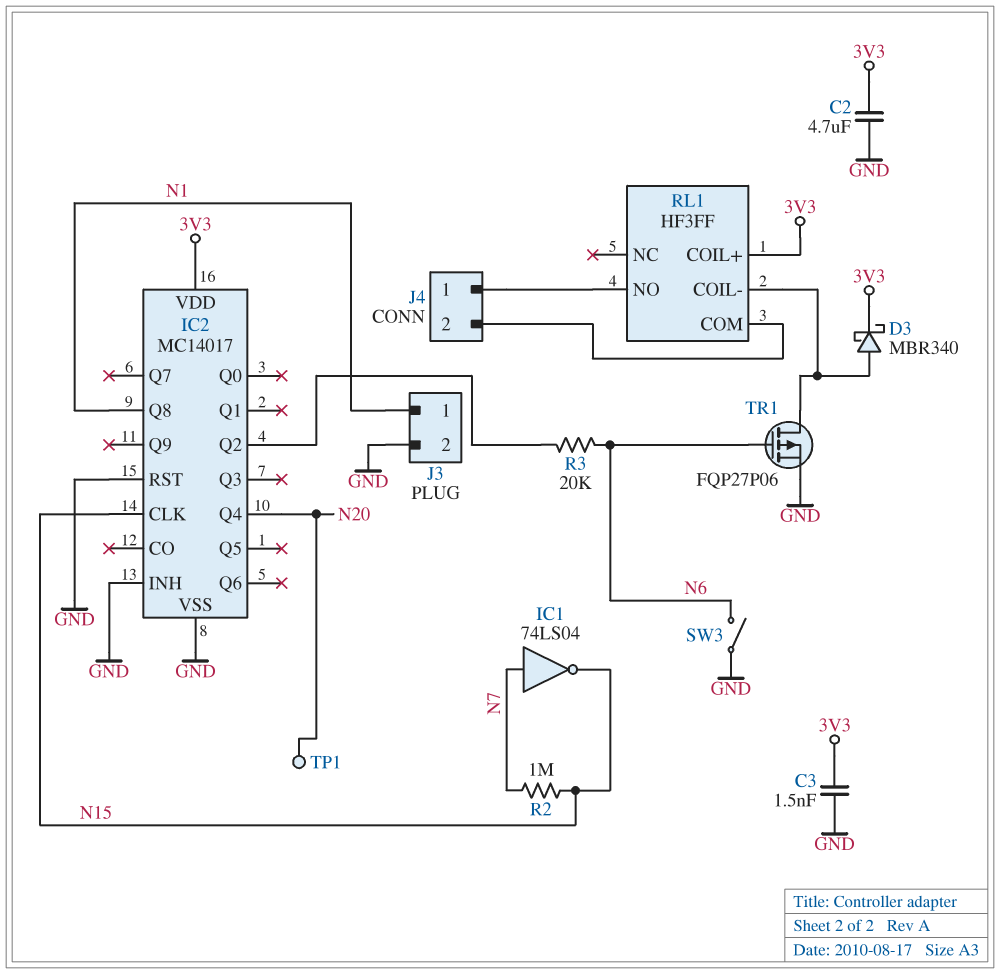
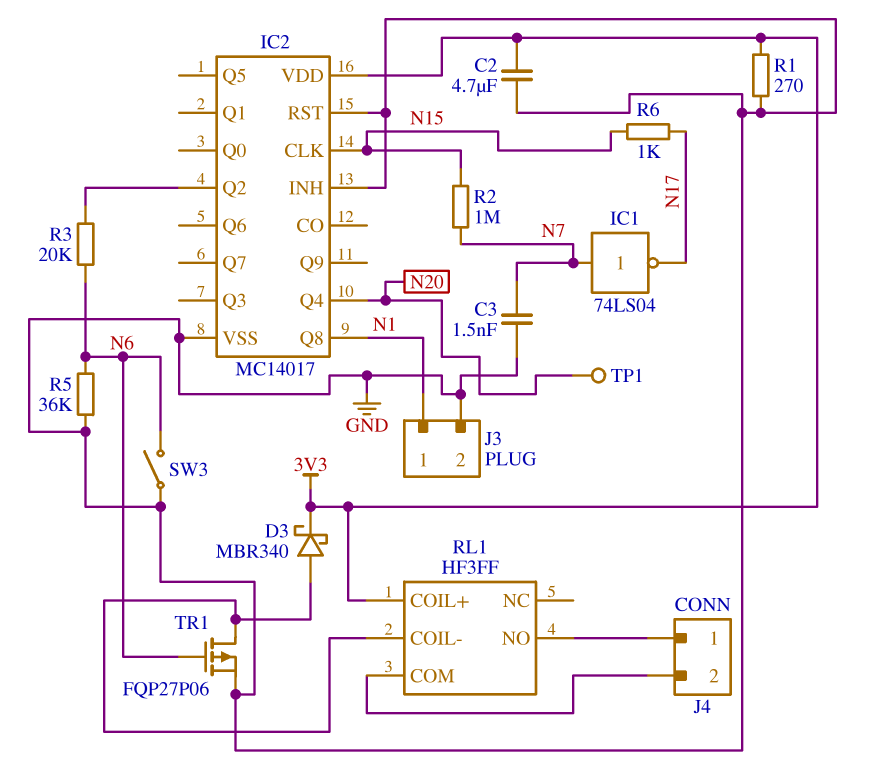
C3: 1.5nF (3V3, GND) -> 1.5nF (GND, N7)
IC1: NOT 74LS04 (in N7, out N15) -> NOT 74LS04 (in N7, out N17)
R1: none -> 270 (3V3, GND)
R5: none -> 36k (GND, N6)
R6: none -> 1k (N15, N17)

